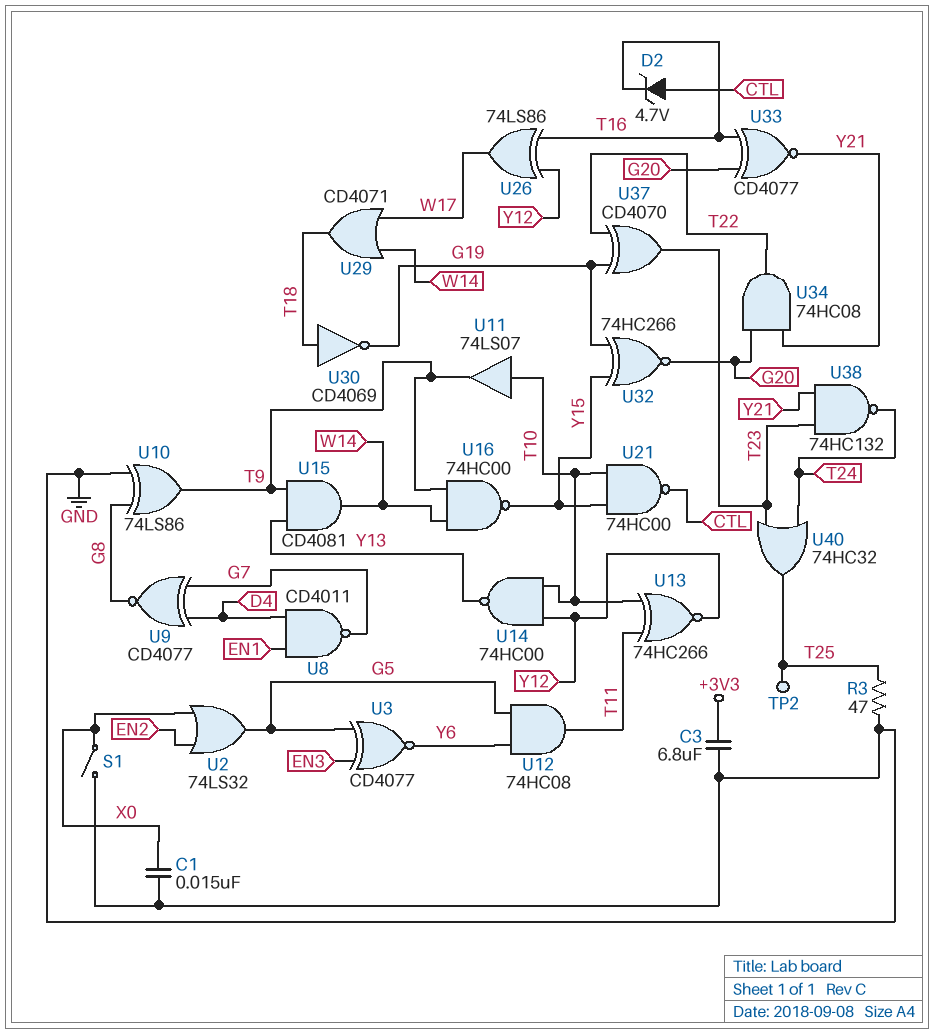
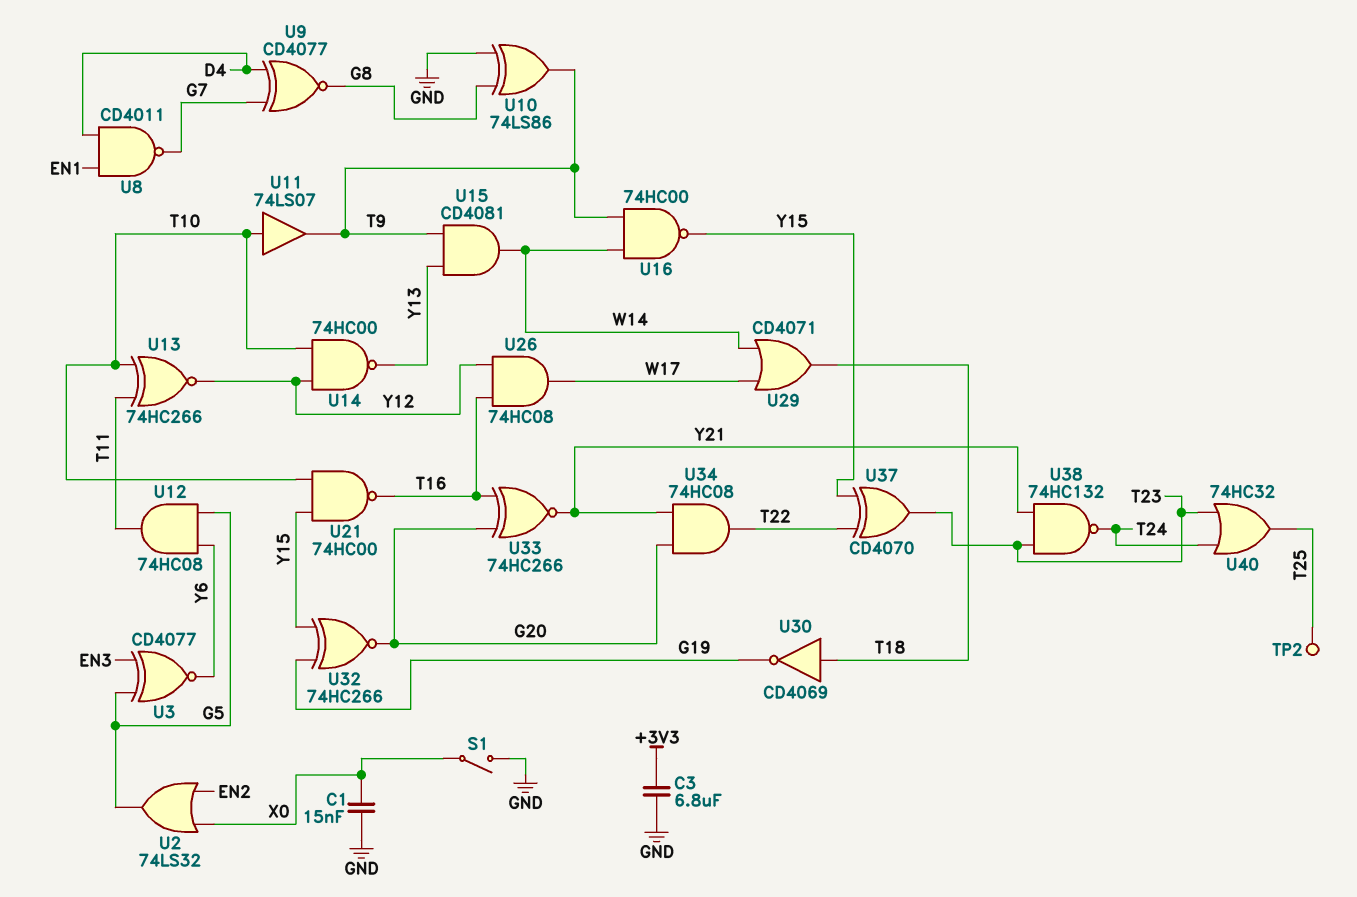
D2: zener 4.7V (A CTL, K T16) -> none
R3: 47 (GND, T25) -> none
U21: NAND 74HC00 (in T10, in Y15, out CTL) -> NAND 74HC00 (in T10, in Y15, out T16)
U26: XOR 74LS86 (in T16, in Y12, out W17) -> AND 74HC08 (in T16, in Y12, out W17)
U33: XNOR CD4077 (in G20, in T16, out Y21) -> XNOR 74HC266 (in G20, in T16, out Y21)
U37: XOR CD4070 (in G19, in T22, out T23) -> XOR CD4070 (in T22, in Y15, out T23)

